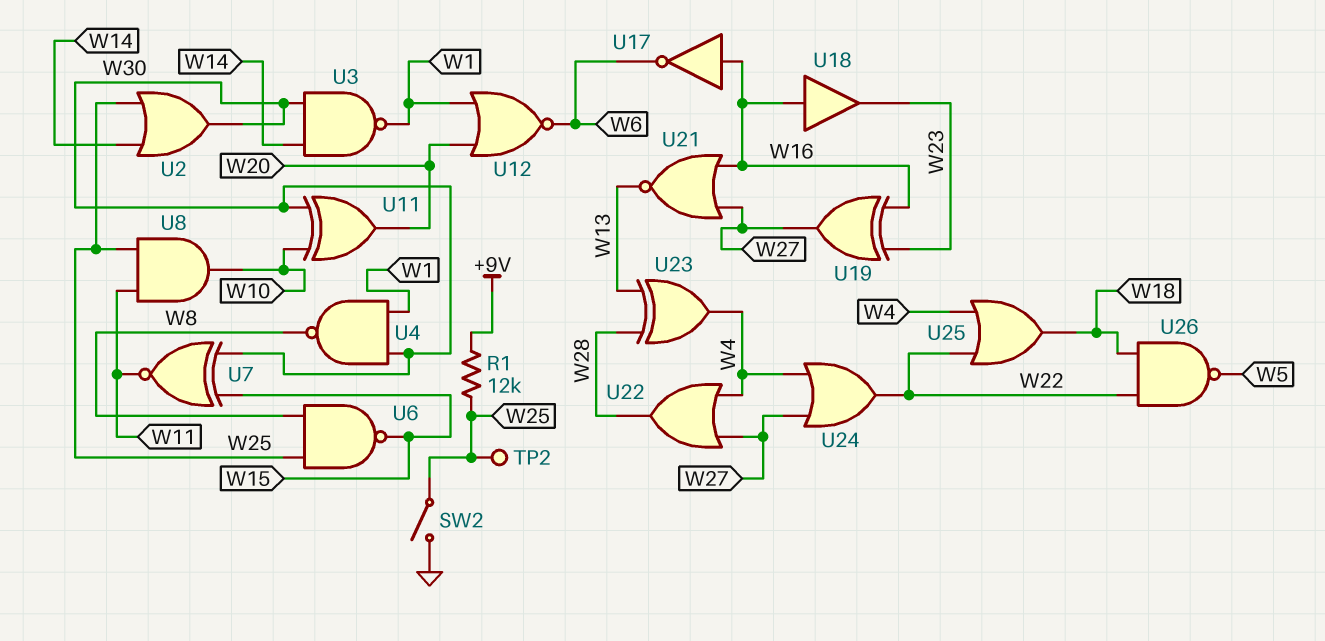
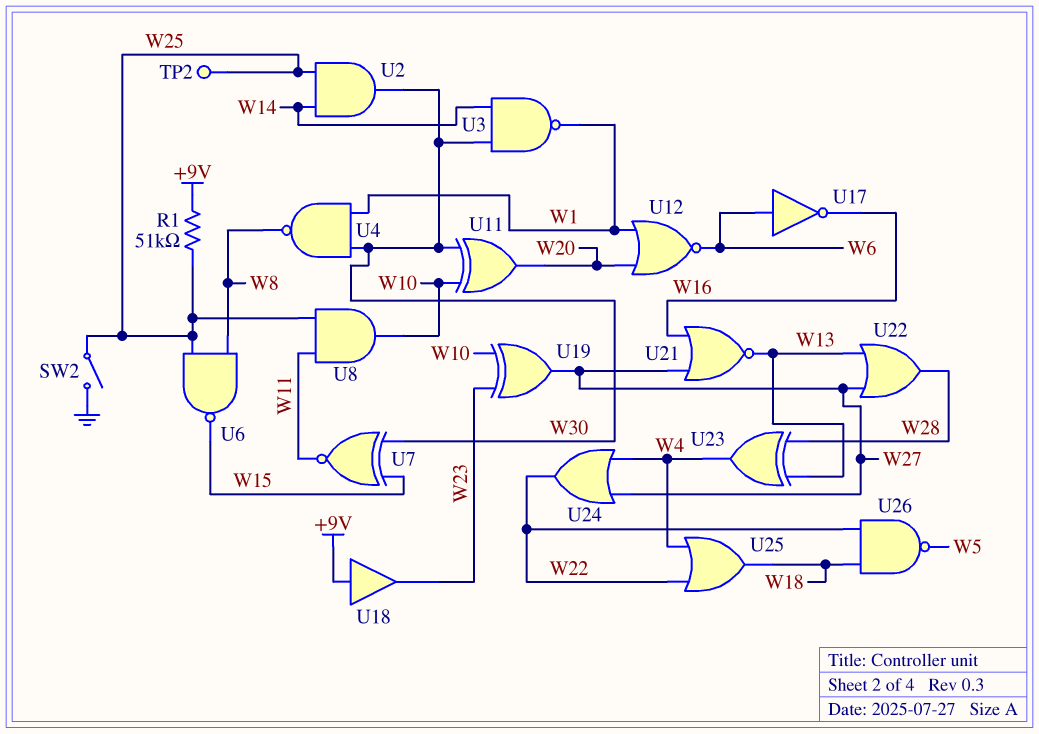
R1: 12k (+9V, W25) -> 51k (+9V, W25)
U2: OR (in W14, in W25, out W30) -> AND (in W14, in W25, out W30)
U17: NOT (in W16, out W6) -> NOT (in W6, out W16)
U18: buffer (in W16, out W23) -> buffer (in +9V, out W23)
U19: XOR (in W16, in W23, out W27) -> XOR (in W10, in W23, out W27)
U22: OR (in W4, in W27, out W28) -> OR (in W13, in W27, out W28)

